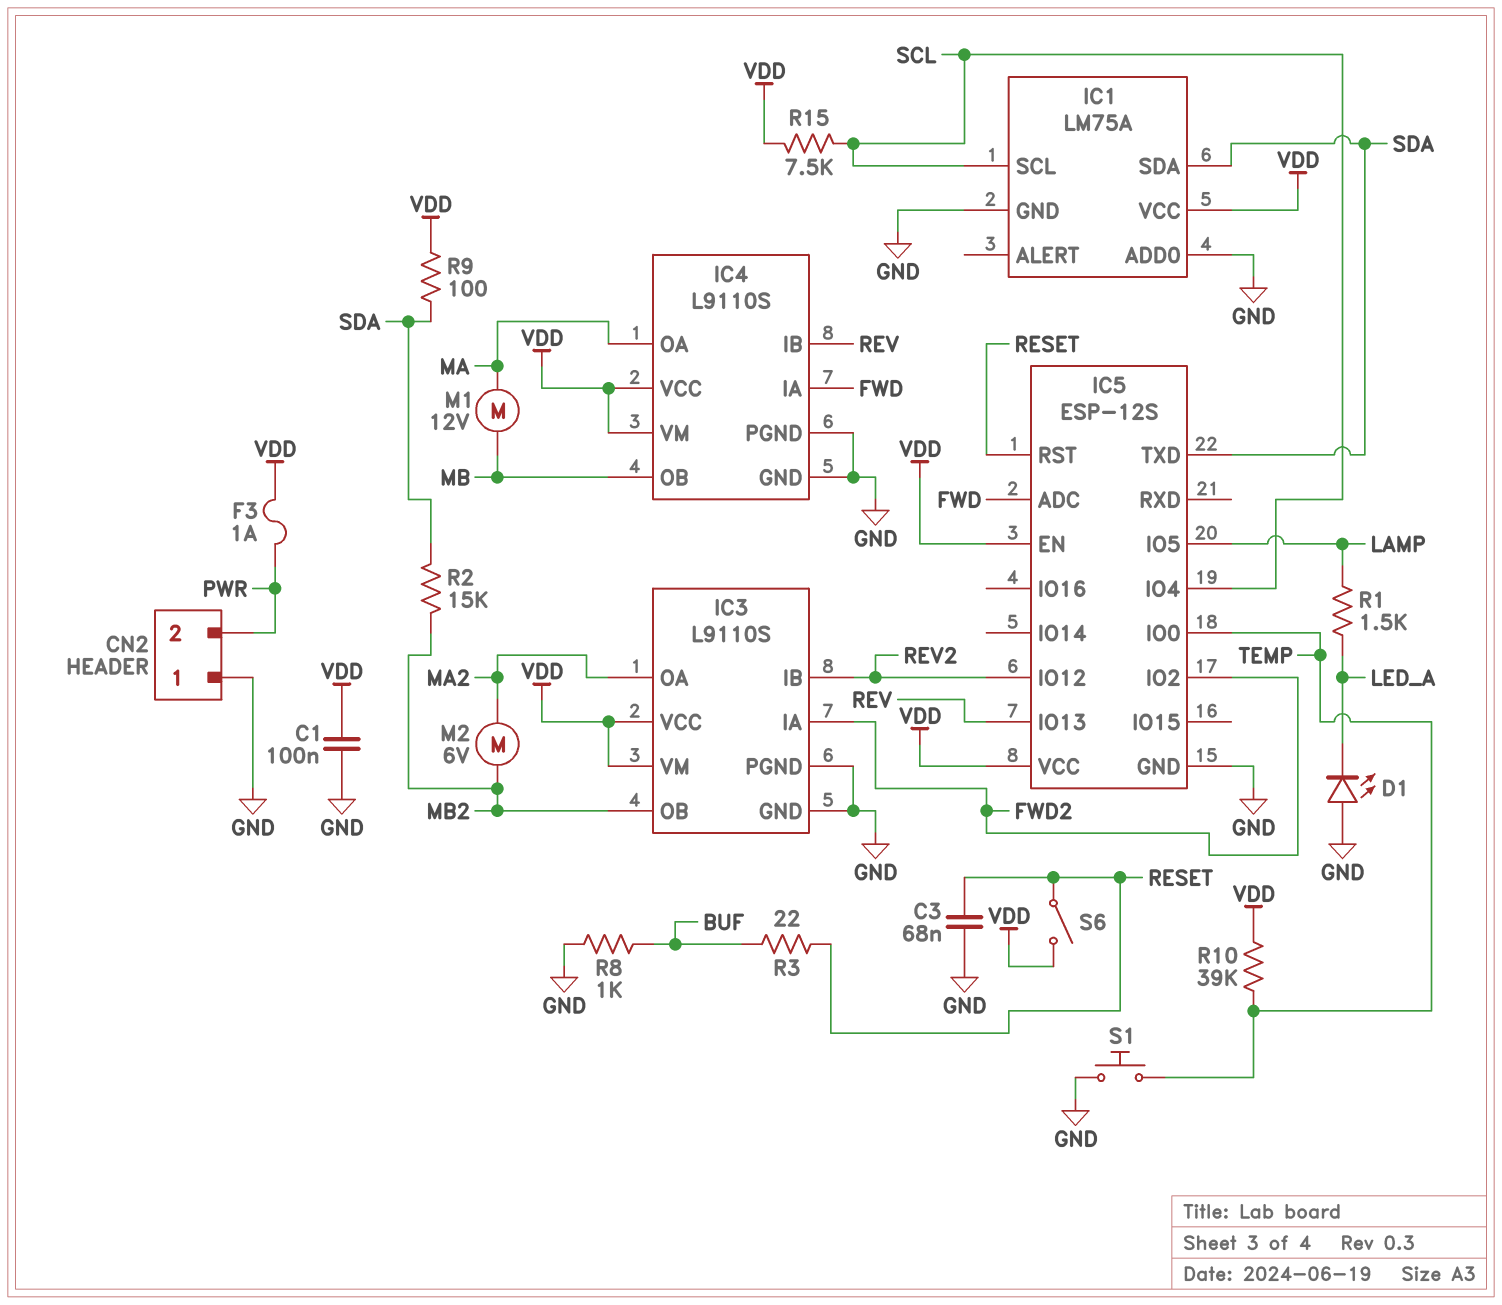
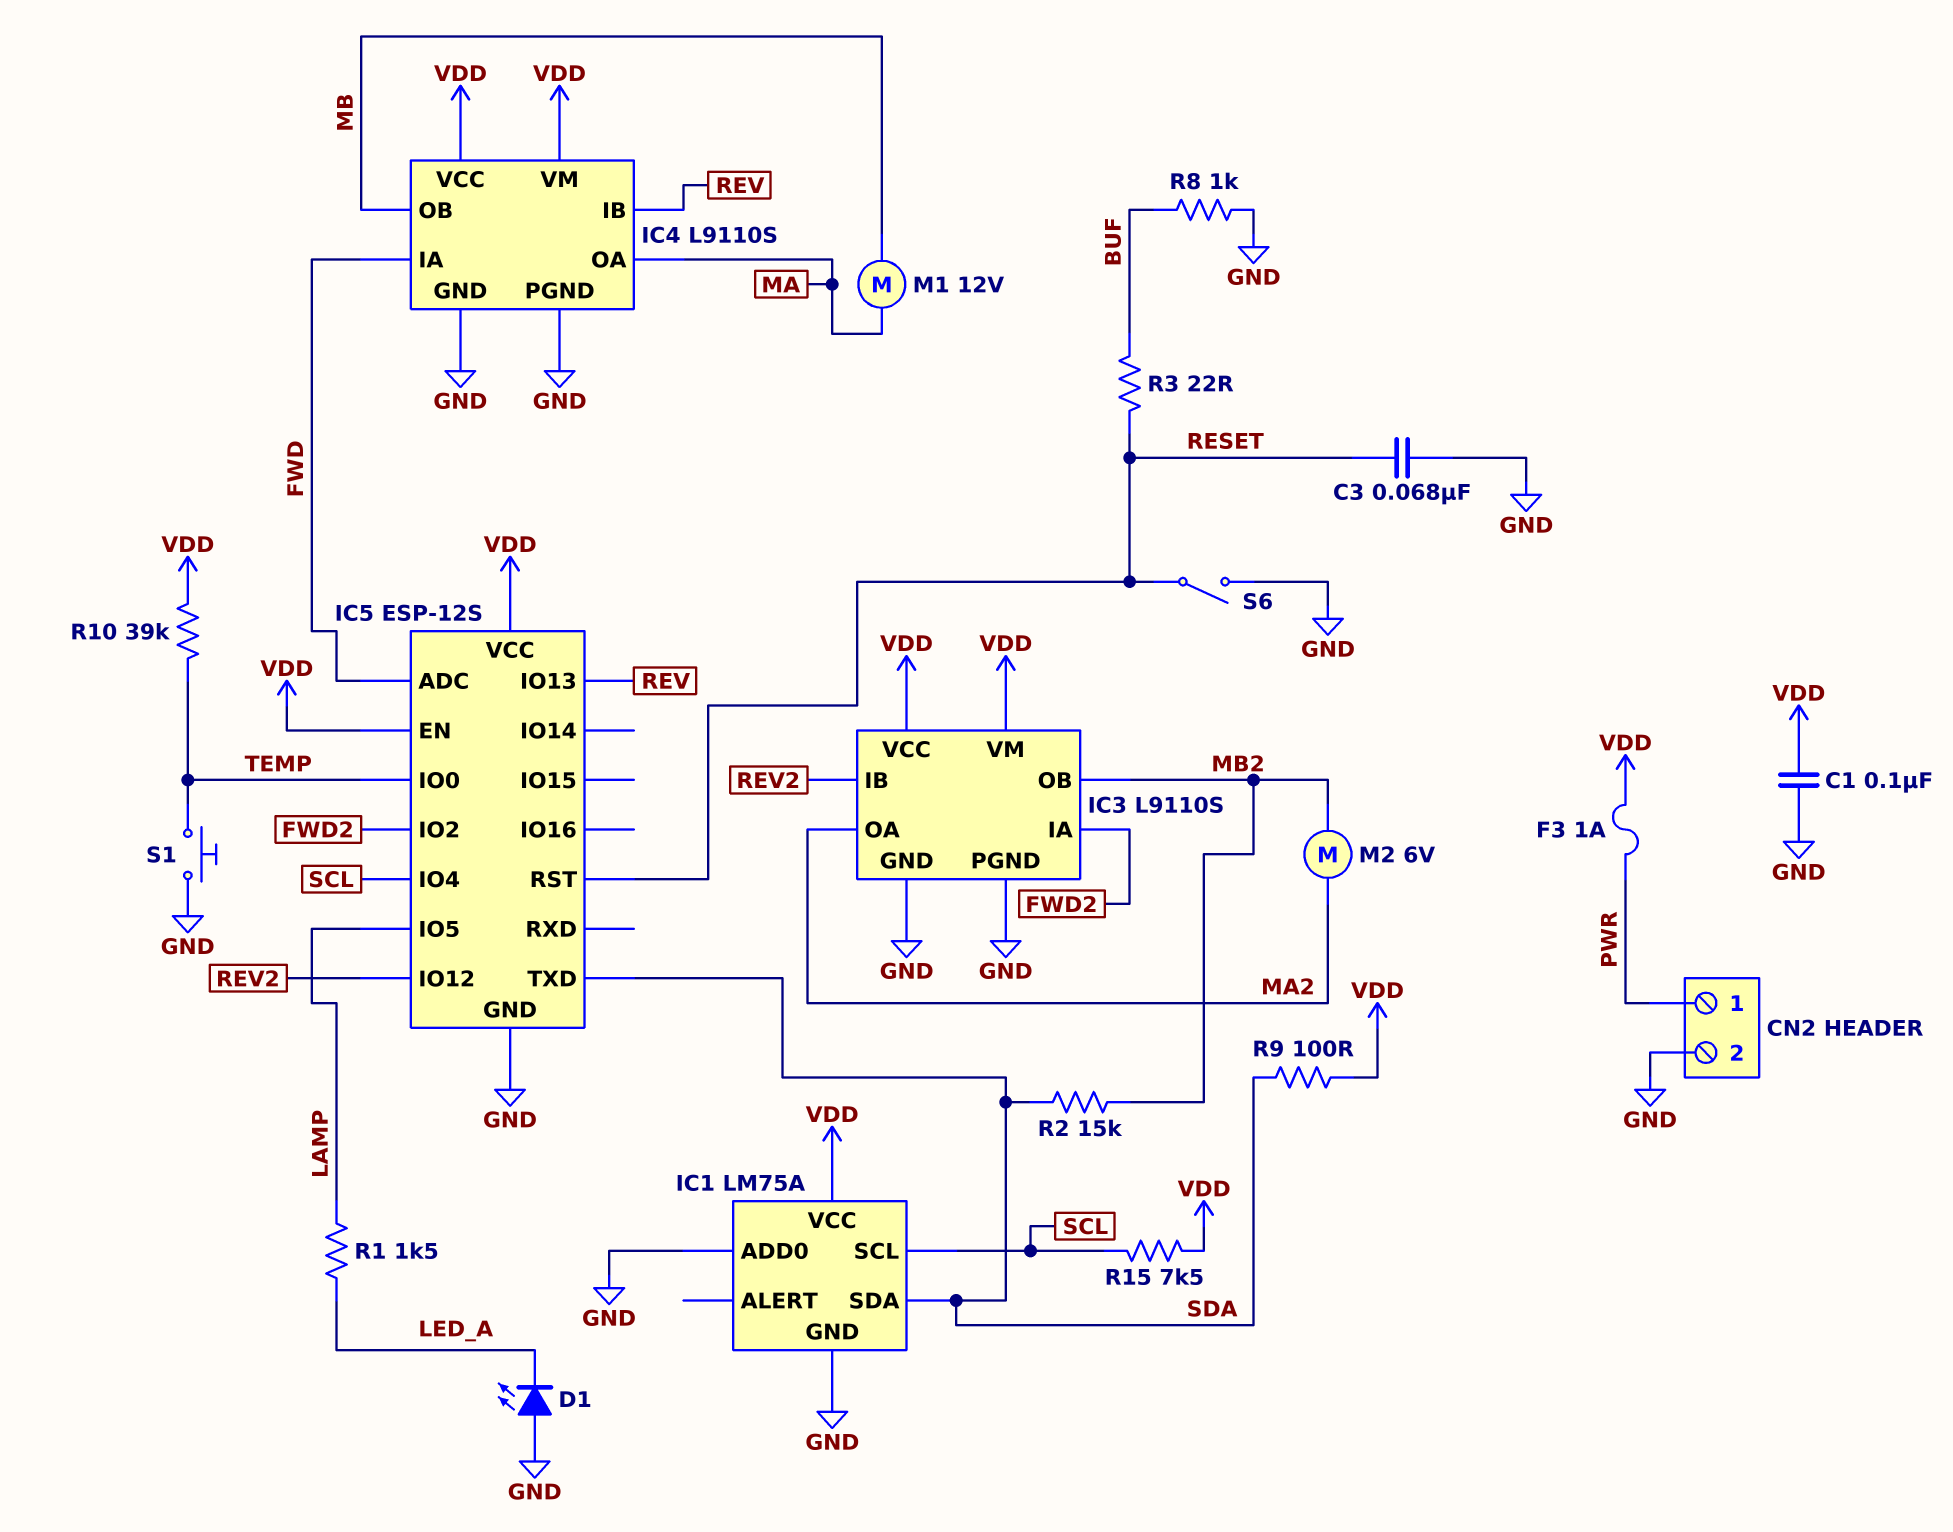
CN2 pin 1: GND -> PWR
CN2 pin 2: PWR -> GND
S6: switch (RESET, VDD) -> switch (GND, RESET)

